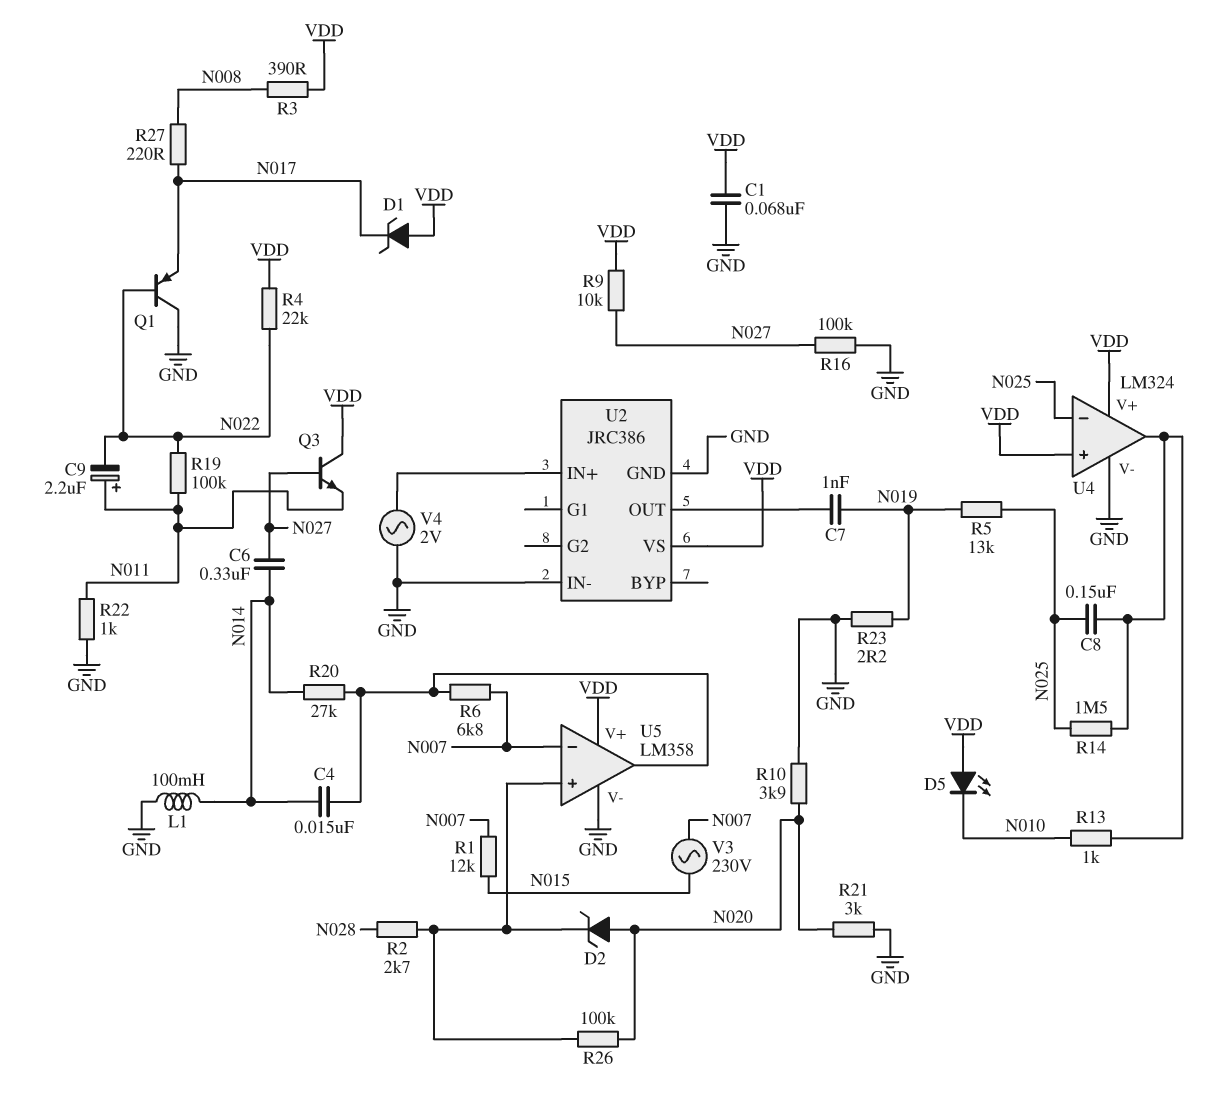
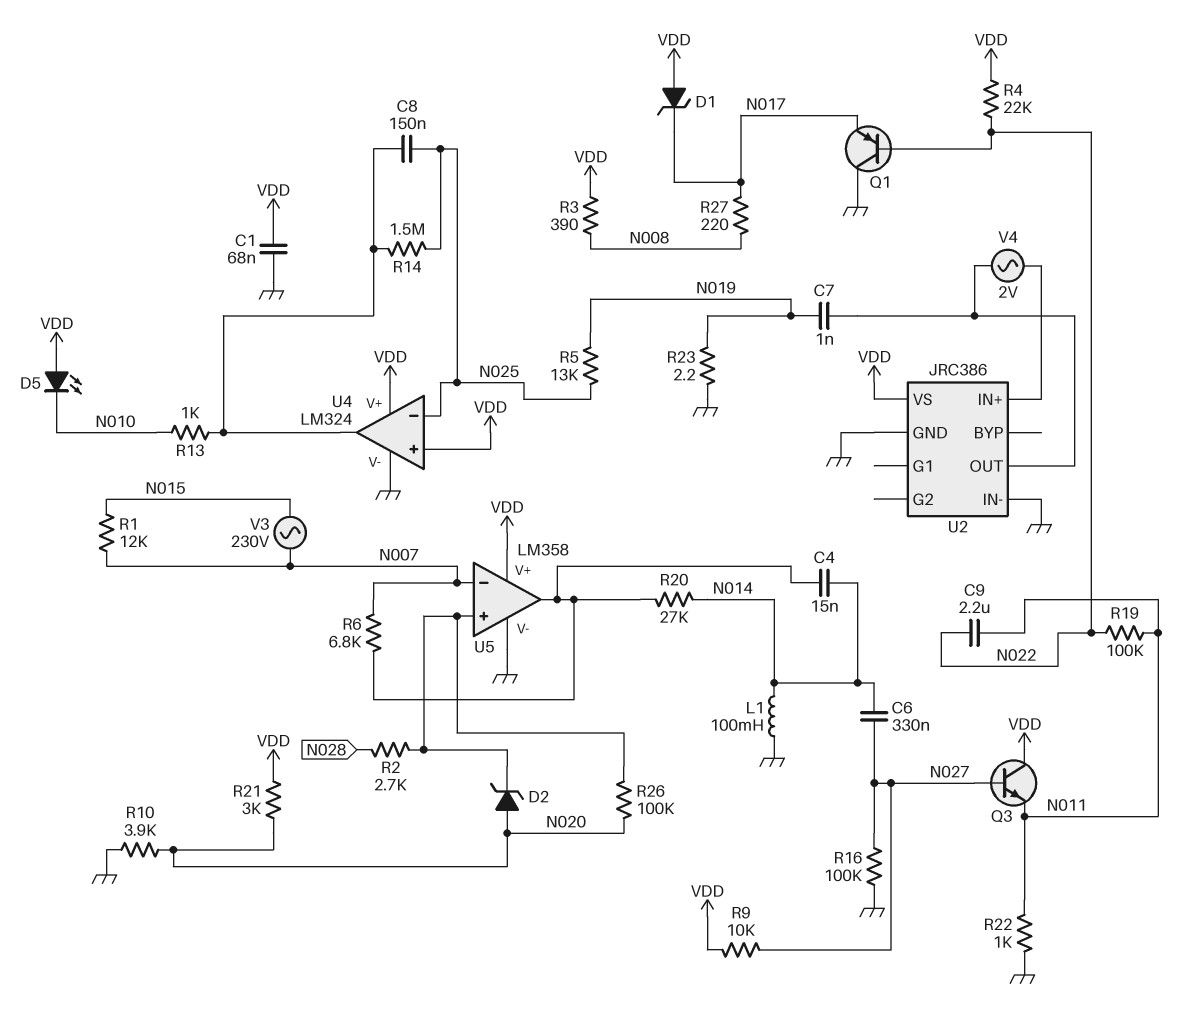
C9: 2.2uF (plus N011, minus N022) -> 2.2uF (N011, N022)
R21: 3k (GND, N020) -> 3k (N020, VDD)
V4: AC 2V (GND, U2/IN+) -> AC 2V (U2/IN+, U2/OUT)

